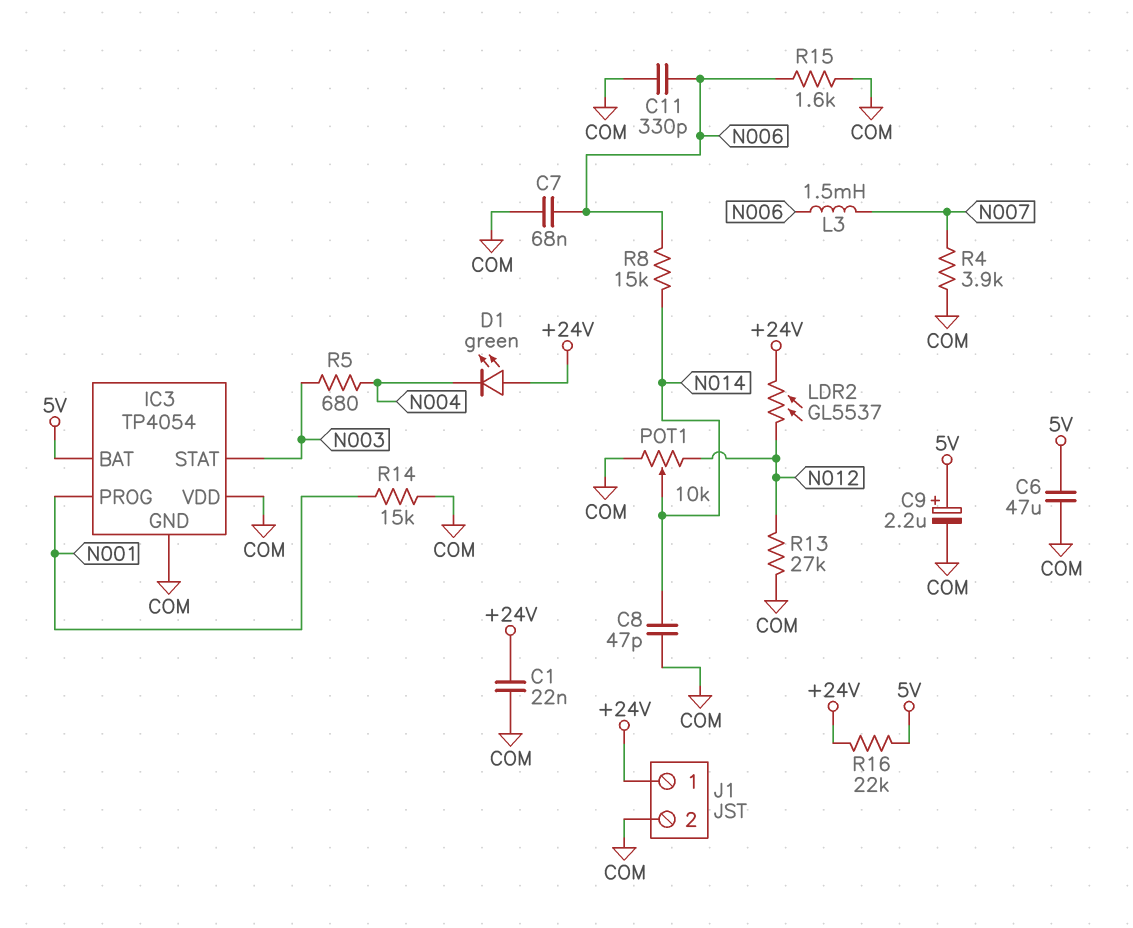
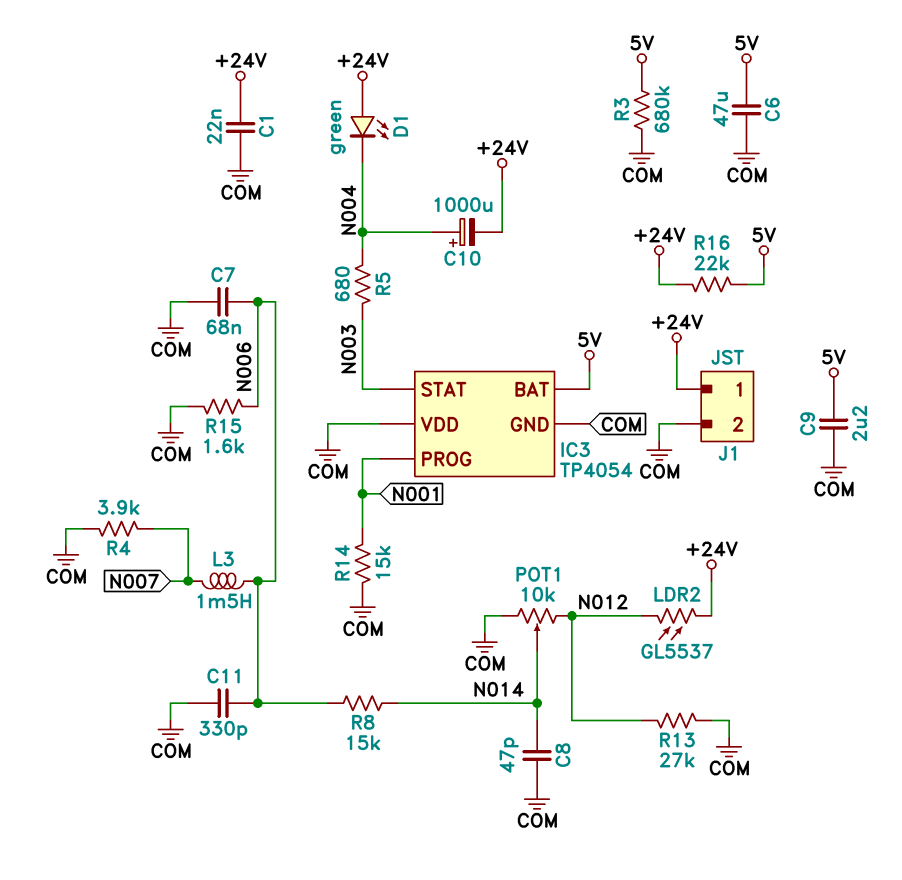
C9: 2.2uF (plus 5V, minus COM) -> 2.2uF (5V, COM)
C10: none -> 1000uF (plus N004, minus +24V)
R3: none -> 680k (5V, COM)

